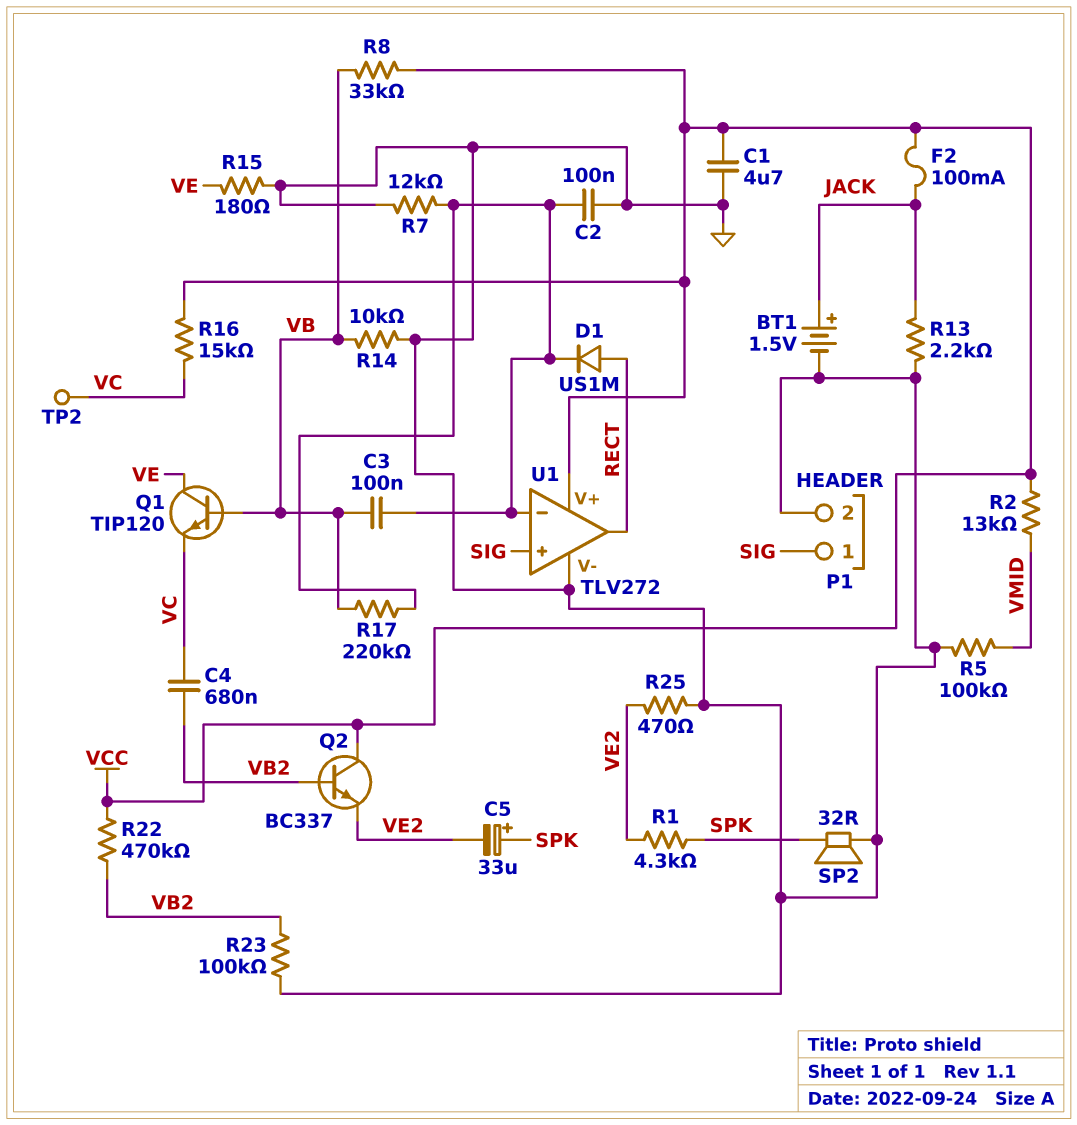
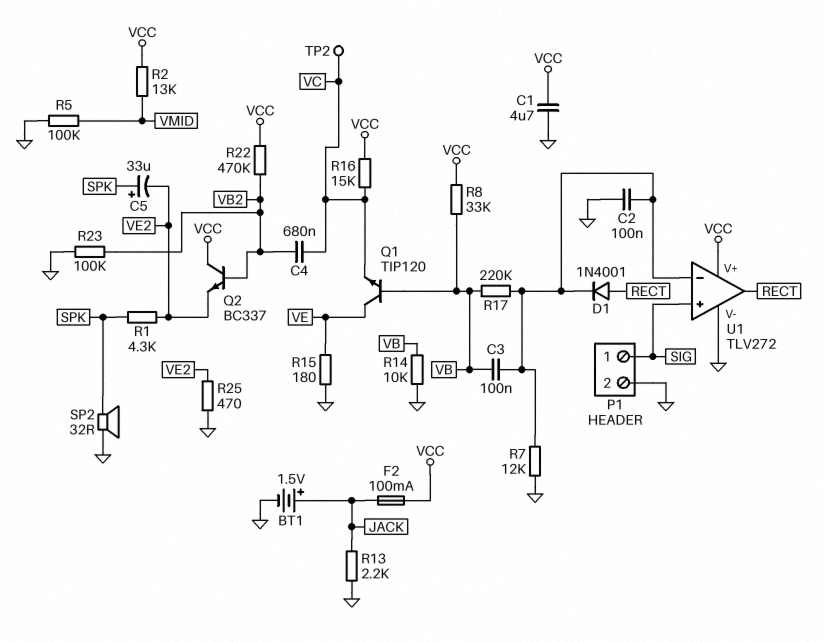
D1: diode US1M (A RECT, K U1/in-) -> diode 1N4001 (A RECT, K U1/in-)

